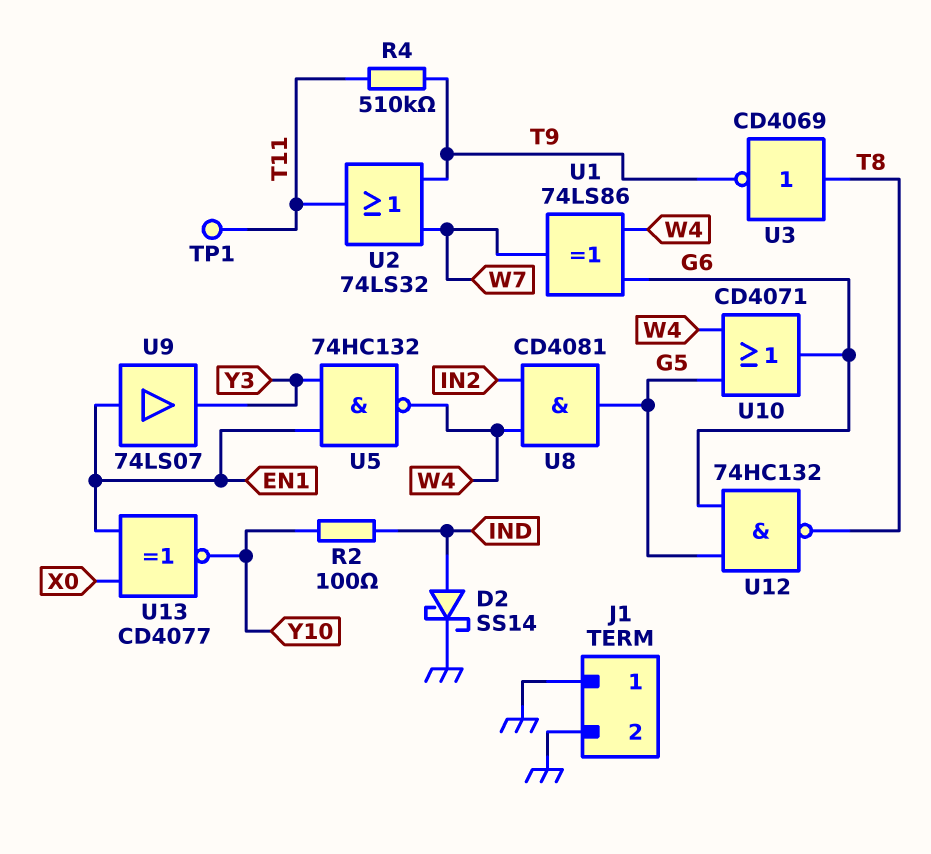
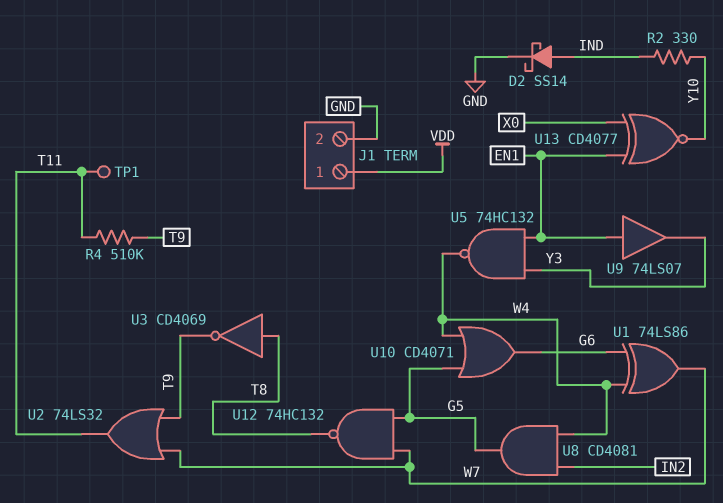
J1 pin 1: GND -> VDD
R2: 100 (IND, Y10) -> 330 (IND, Y10)
U12: NAND 74HC132 (in G5, in G6, out T8) -> NAND 74HC132 (in G5, in W7, out T8)

